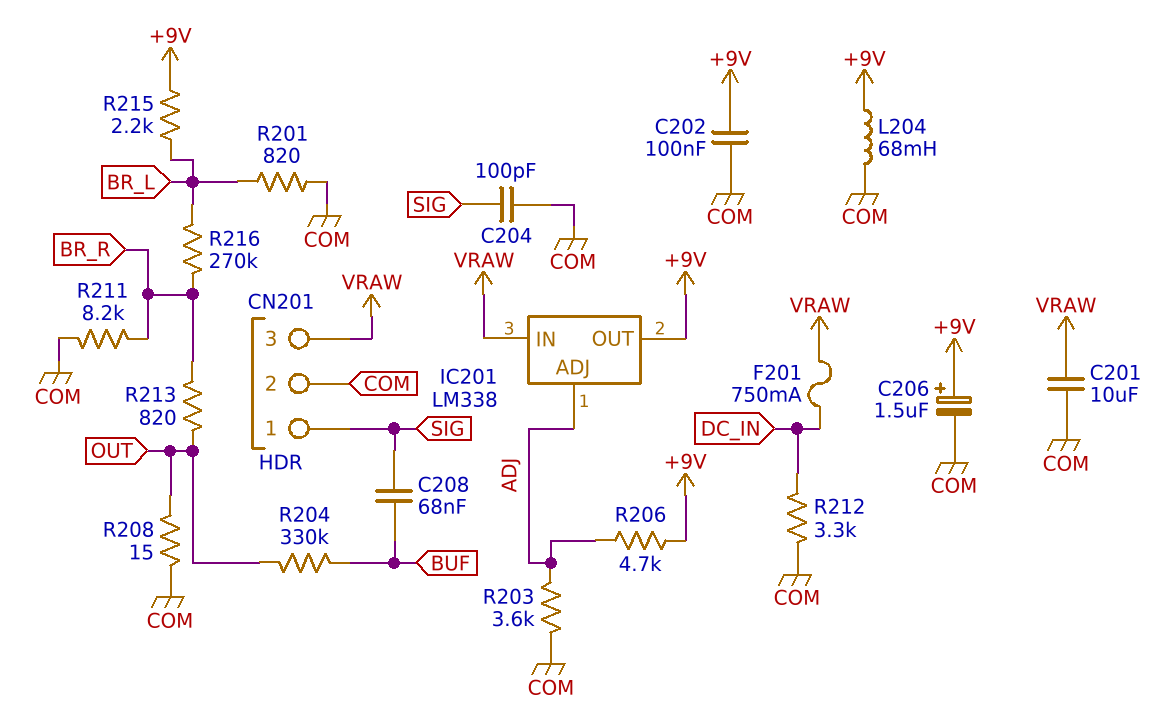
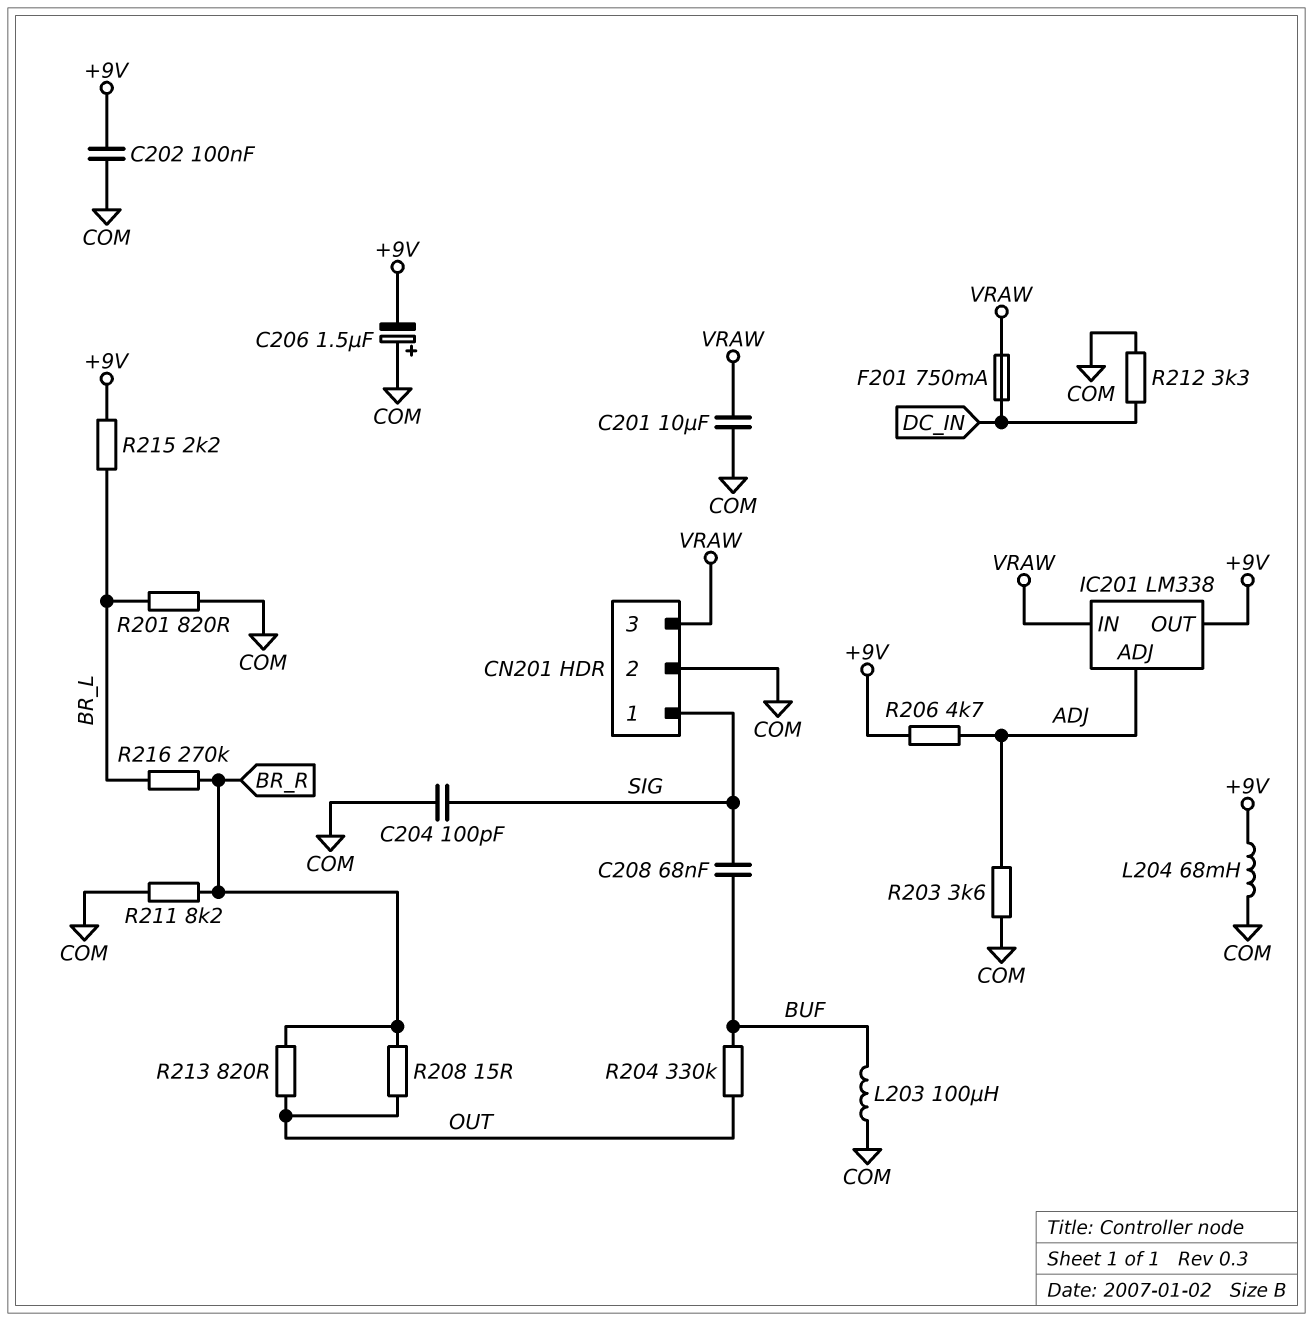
C206: 1.5uF (plus +9V, minus COM) -> 1.5uF (plus COM, minus +9V)
L203: none -> 100uH (BUF, COM)
R208: 15 (COM, OUT) -> 15 (BR_R, OUT)

